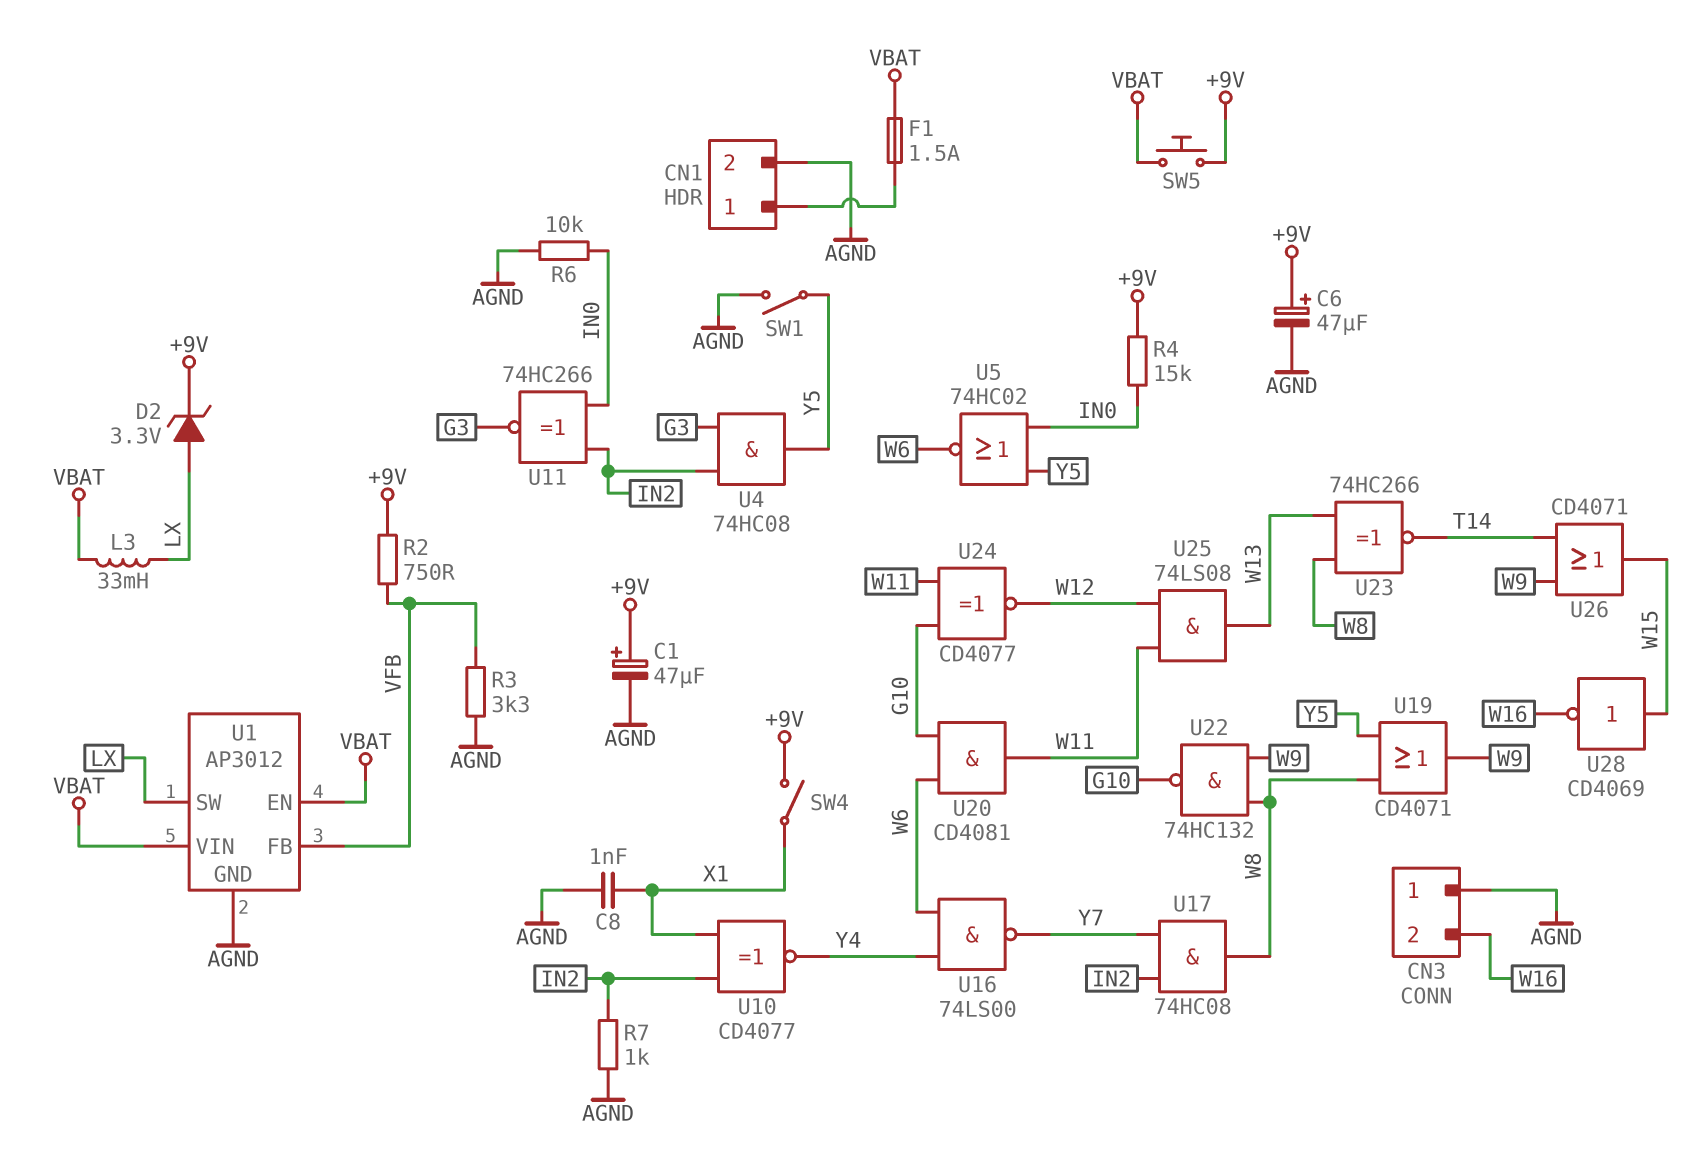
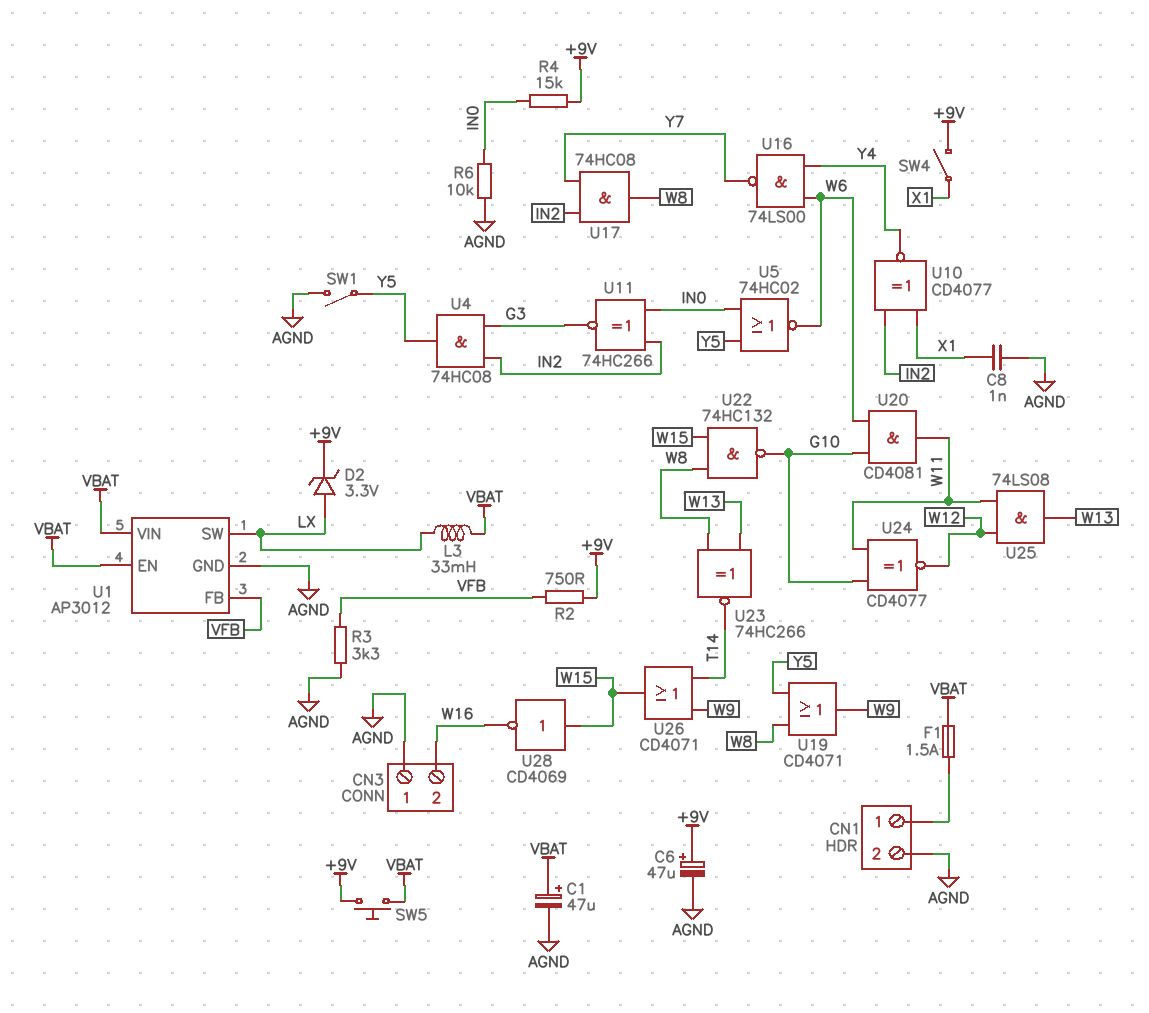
C1: 47uF (plus +9V, minus AGND) -> 47uF (plus VBAT, minus AGND)
R7: 1k (AGND, IN2) -> none
U22: NAND 74HC132 (in W8, in W9, out G10) -> NAND 74HC132 (in W8, in W15, out G10)

